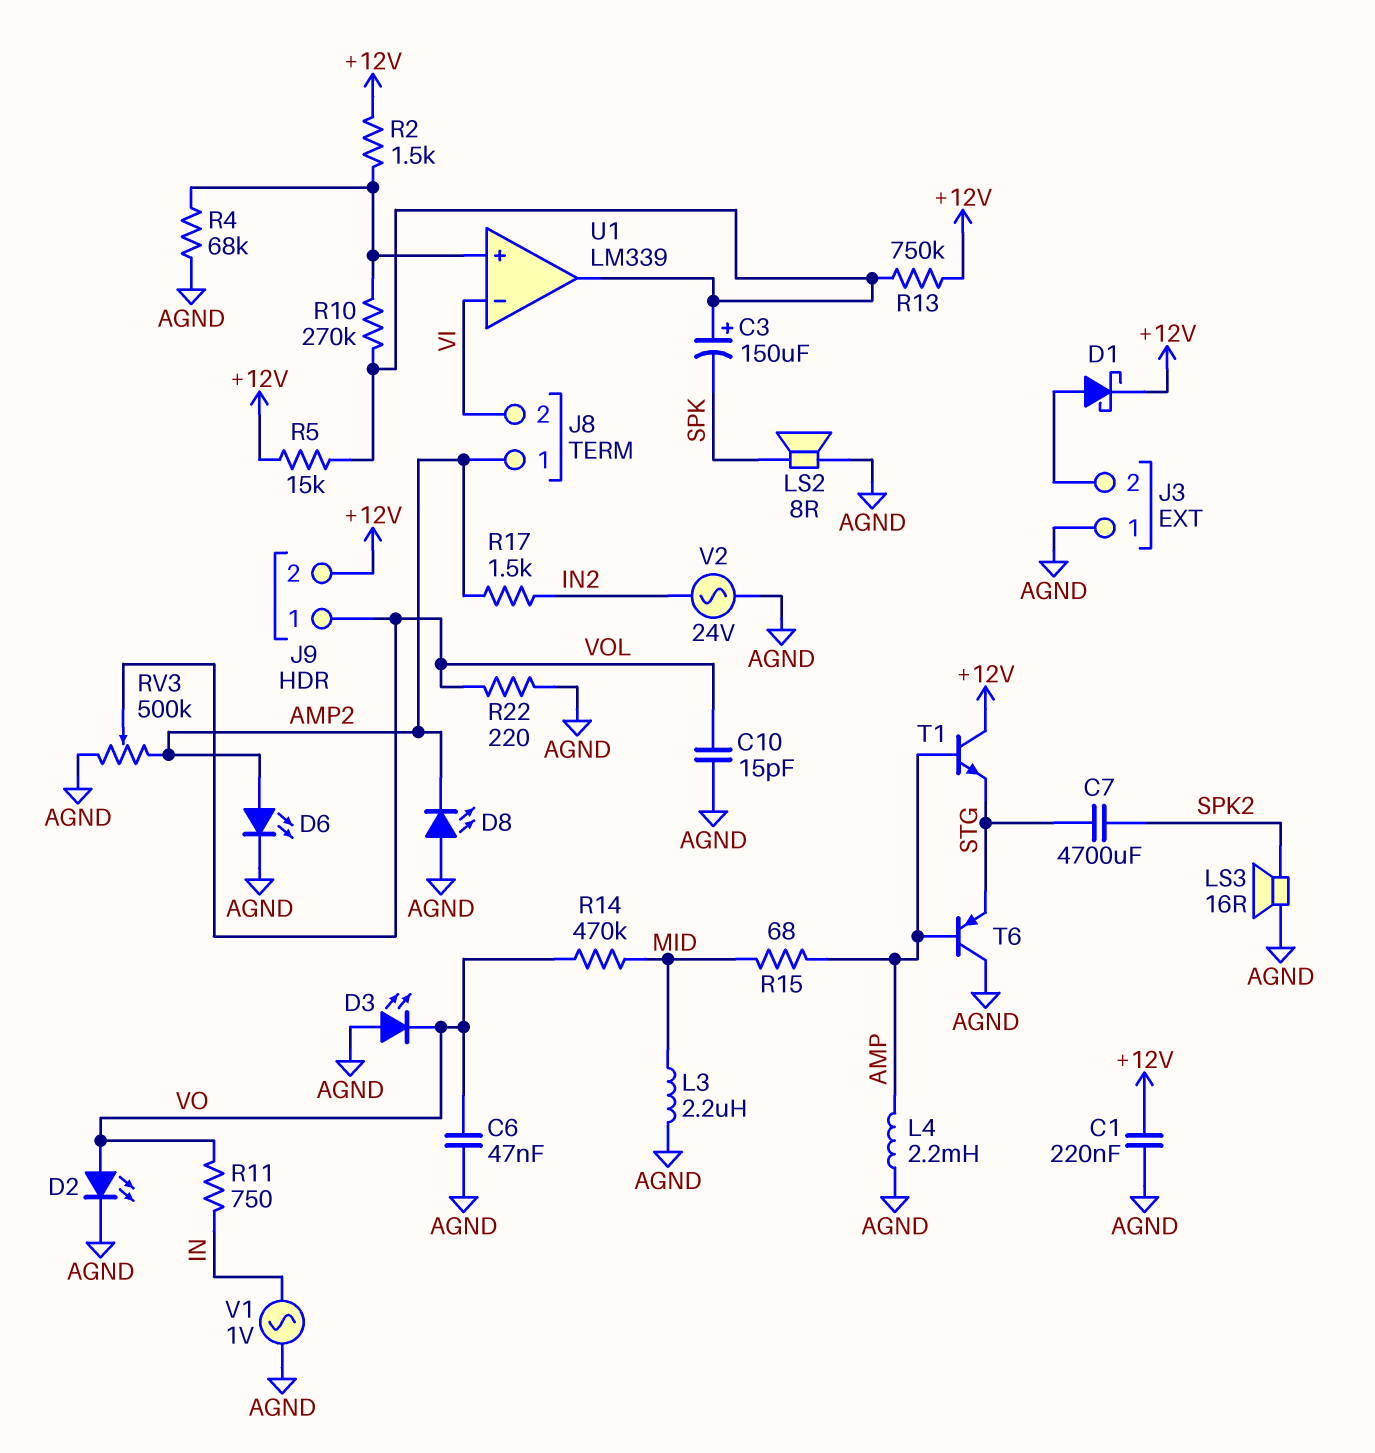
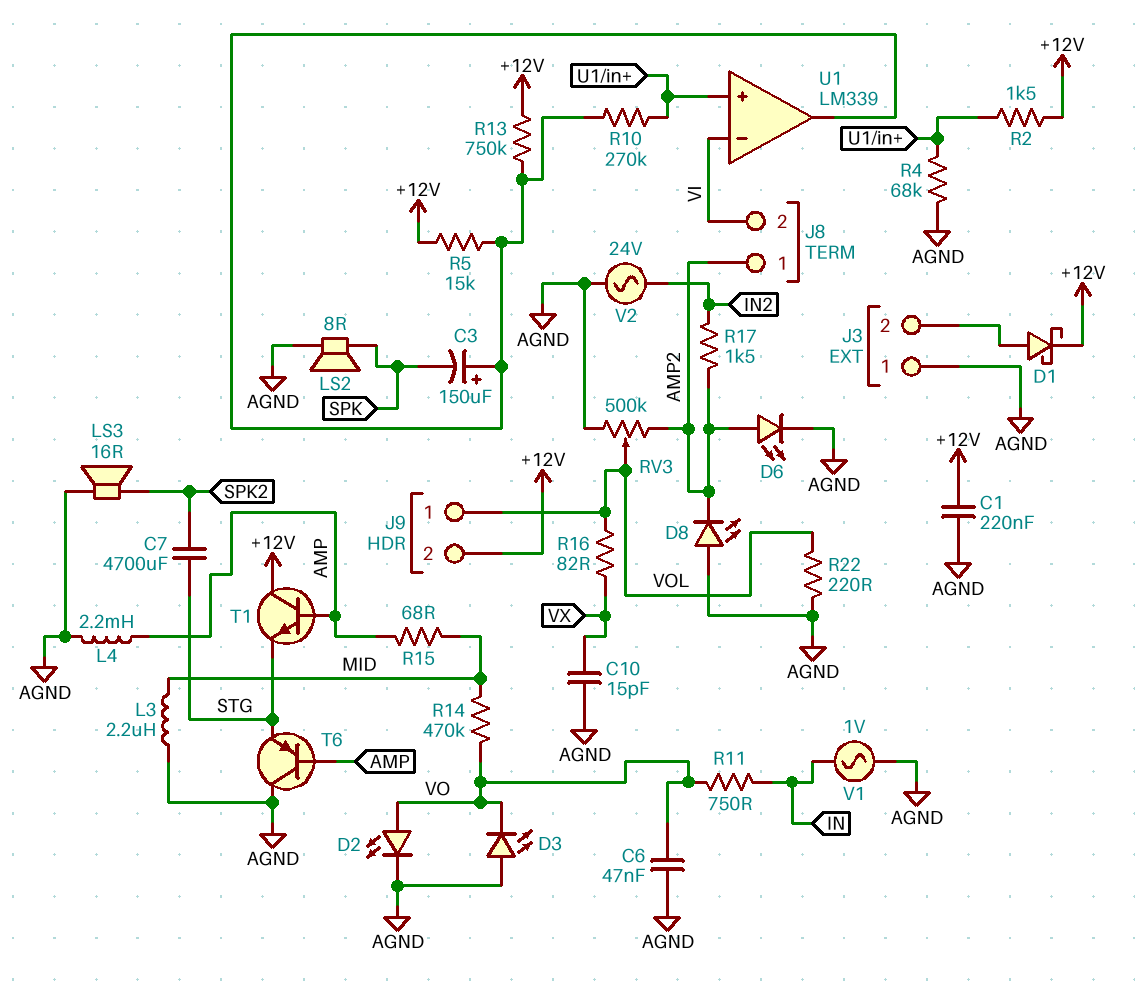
C10: 15pF (AGND, VOL) -> 15pF (AGND, VX)
R16: none -> 82 (VOL, VX)

